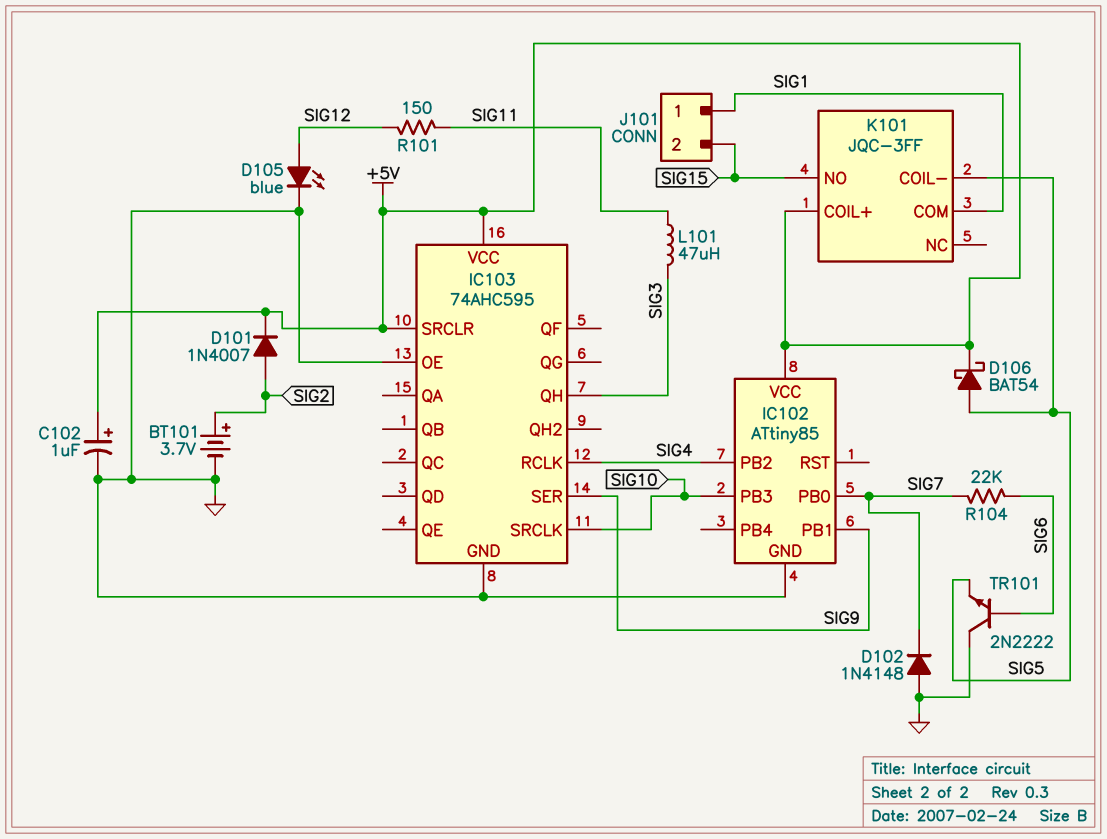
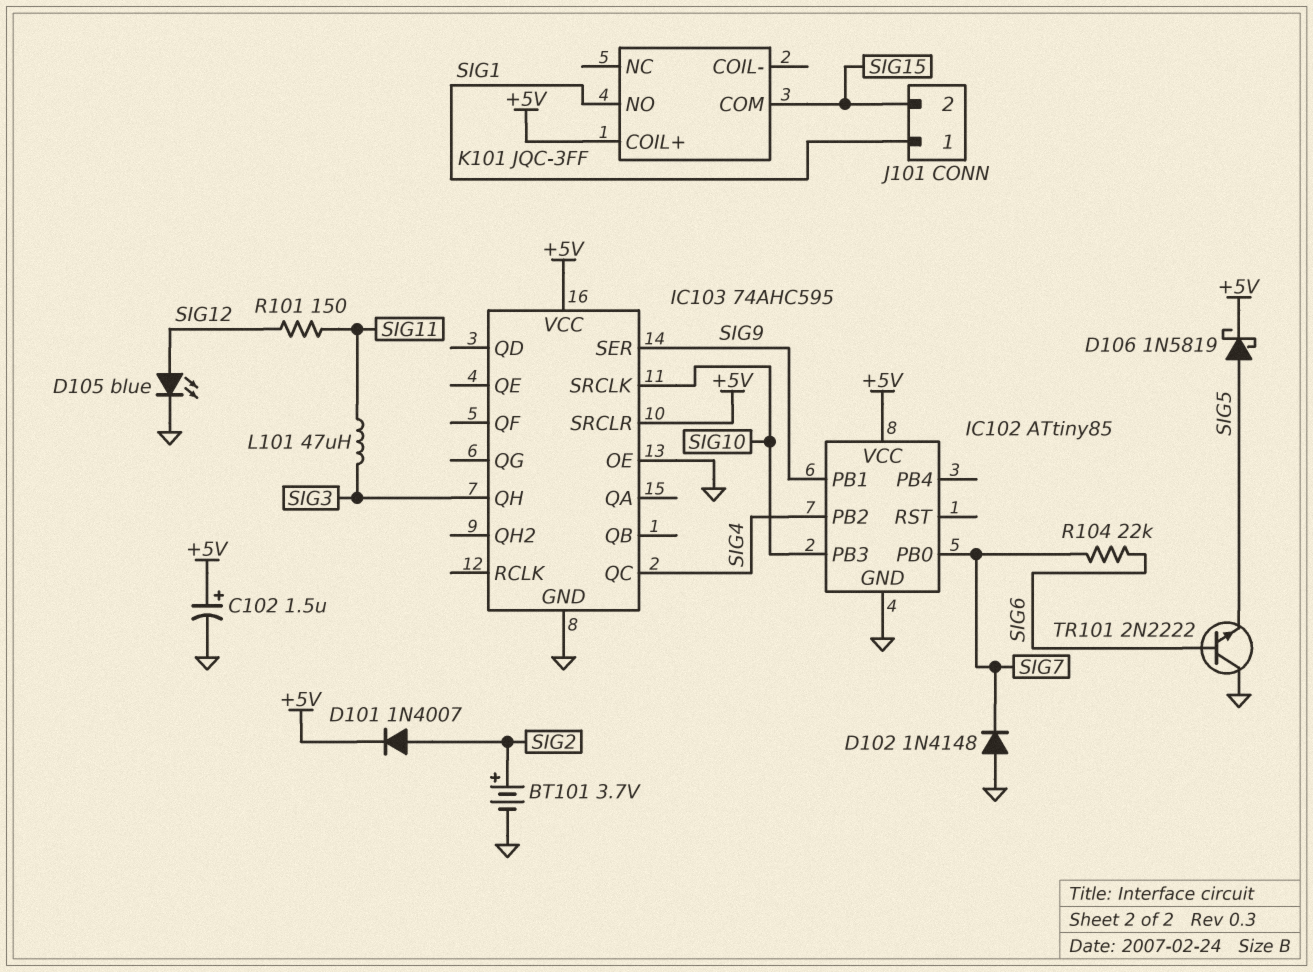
C102: 1uF (plus +5V, minus GND) -> 1.5uF (plus +5V, minus GND)
D106: schottky BAT54 (A SIG5, K +5V) -> schottky 1N5819 (A SIG5, K +5V)
IC103 pin QC: none -> SIG4
IC103 pin RCLK: SIG4 -> none
K101 pin COIL-: SIG5 -> none
K101 pin COM: SIG1 -> SIG15
K101 pin NO: SIG15 -> SIG1

